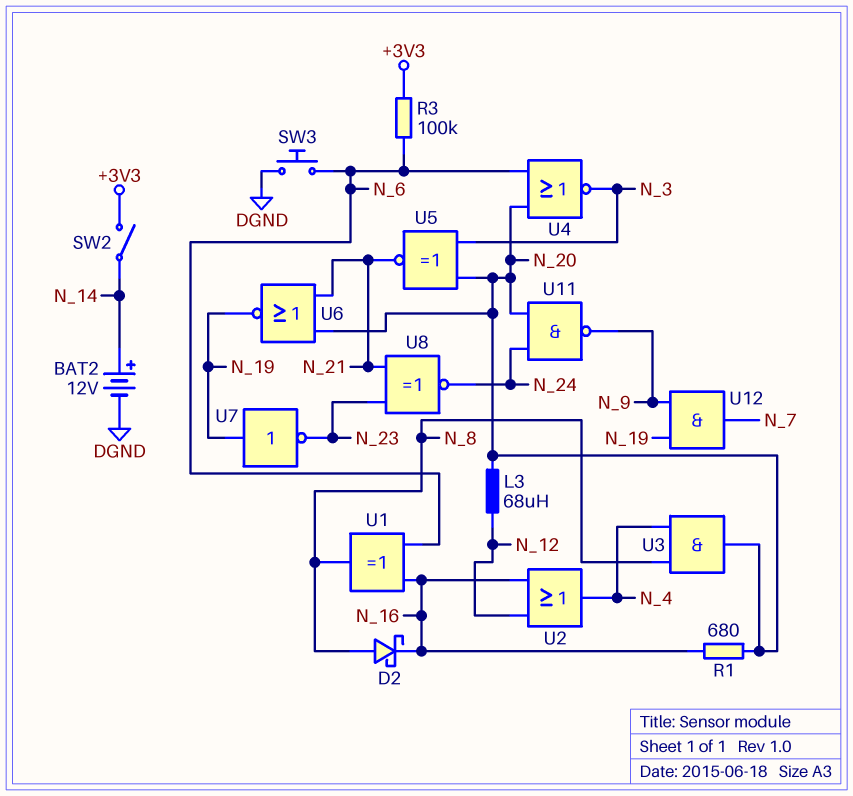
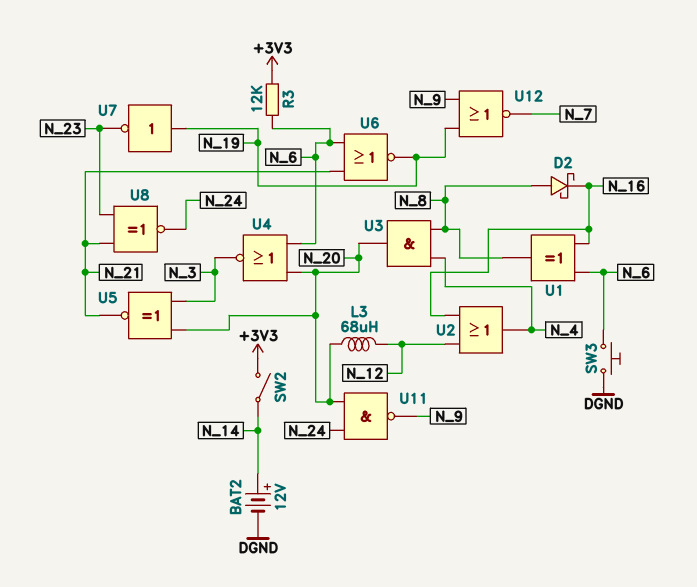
R1: 680 (N_16, N_20) -> none
R3: 100k (+3V3, N_6) -> 12k (+3V3, N_6)
U6: NOR (in N_20, in N_21, out N_19) -> NOR (in N_6, in N_21, out N_19)
U12: AND (in N_9, in N_19, out N_7) -> NOR (in N_9, in N_19, out N_7)

